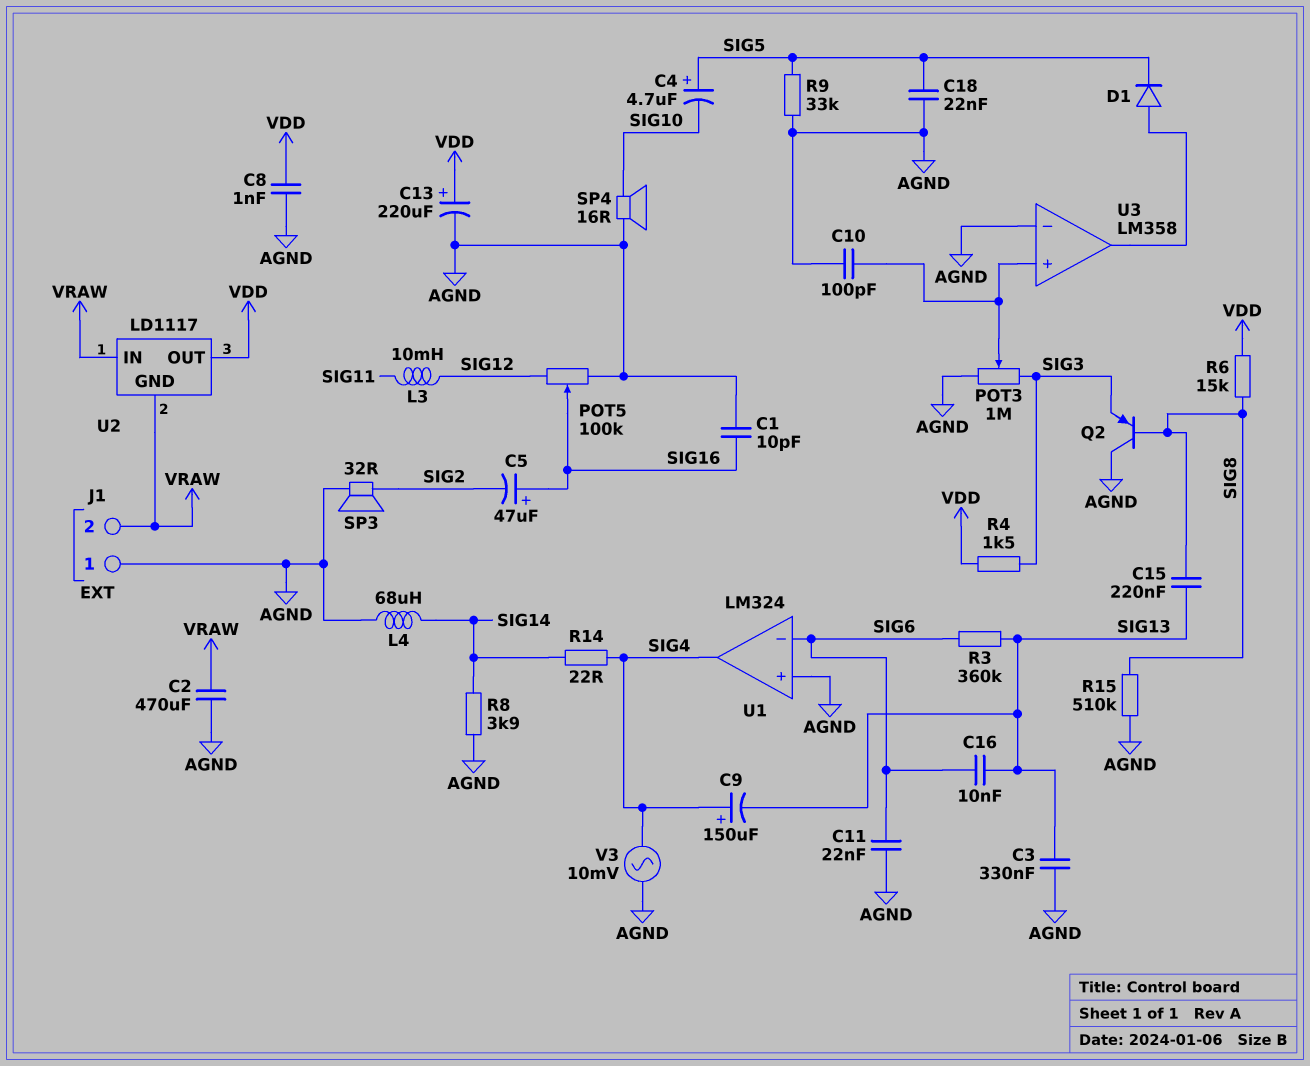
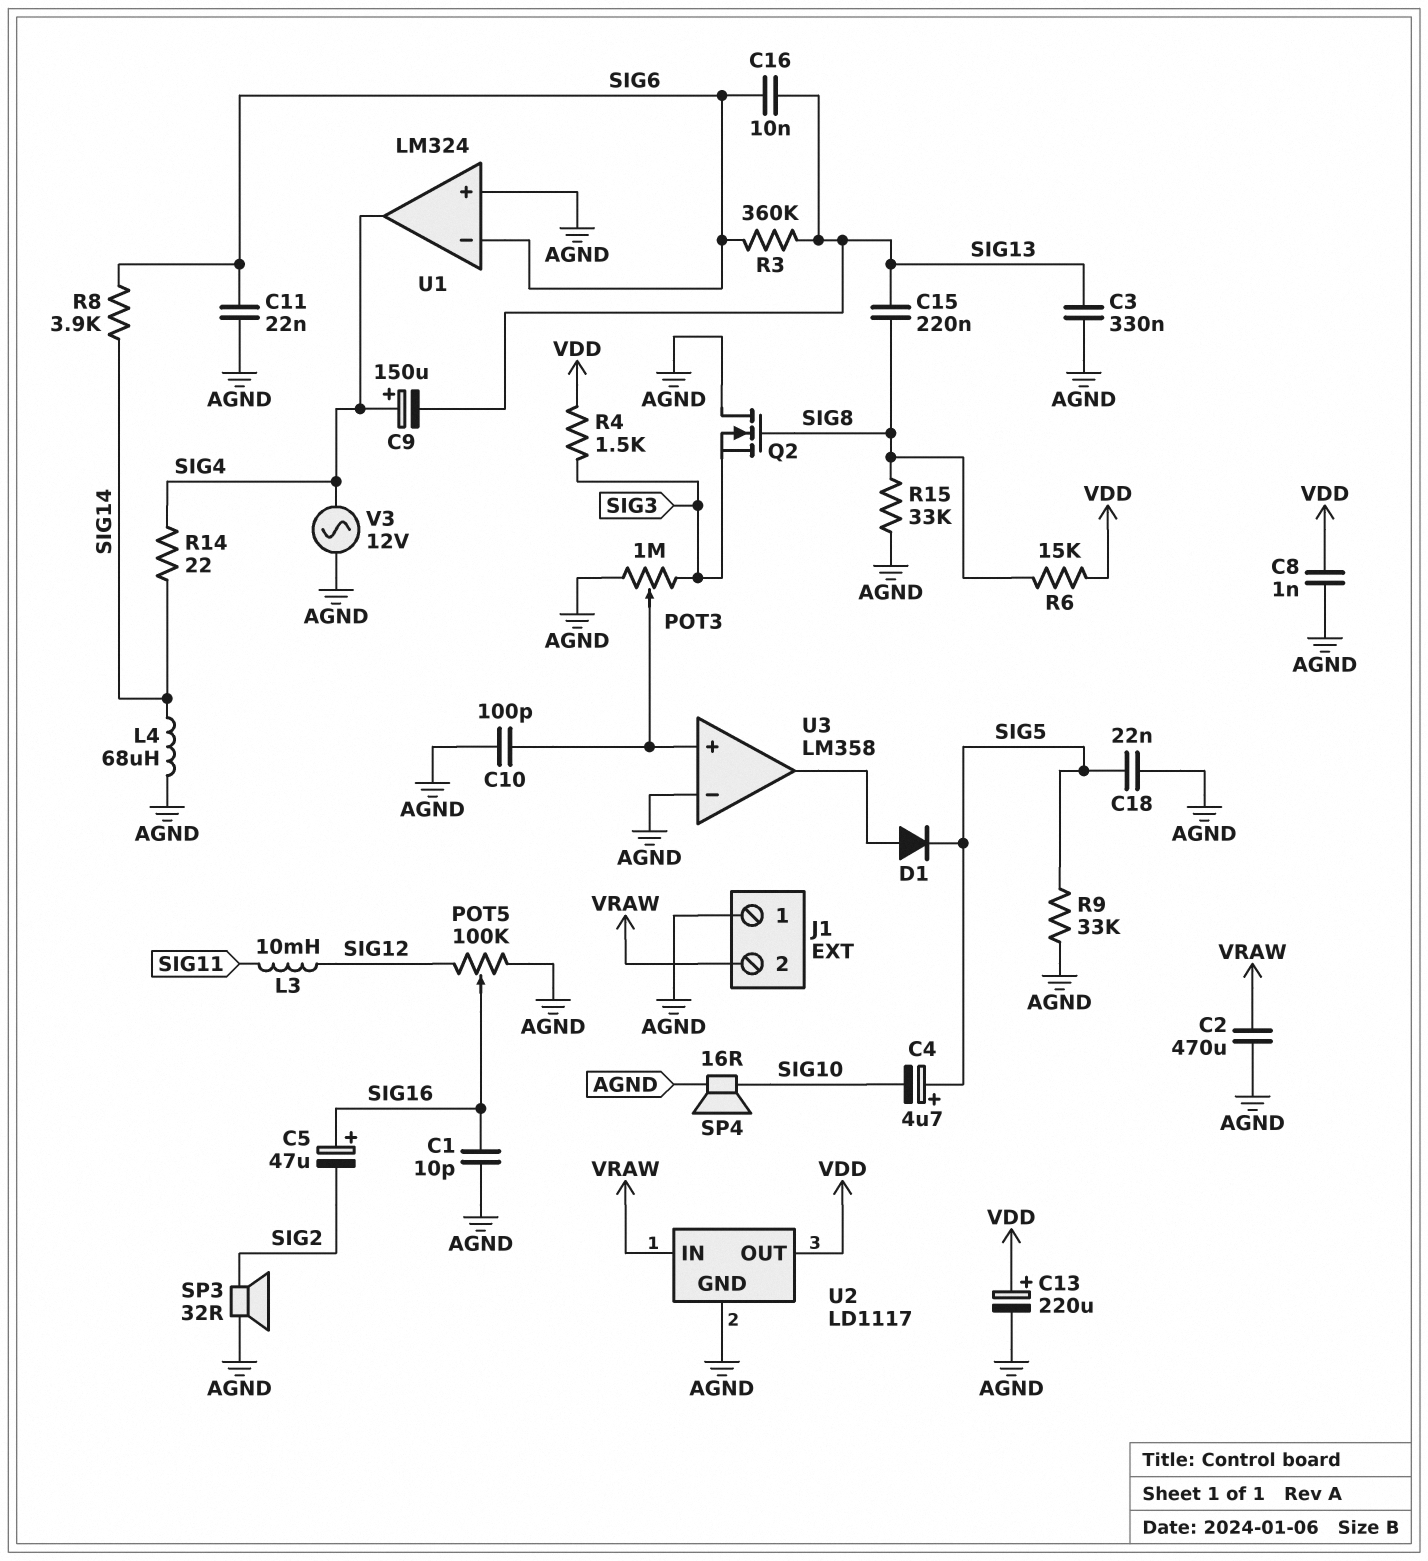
Q2: PNP (B SIG8, C AGND, E SIG3) -> NMOS (G SIG8, D AGND, S SIG3)
R8: 3.9k (AGND, SIG14) -> 3.9k (SIG6, SIG14)
R15: 510k (AGND, SIG8) -> 33k (AGND, SIG8)
U2 pin GND: VRAW -> AGND
V3: AC 10mV (AGND, SIG4) -> AC 12V (AGND, SIG4)

